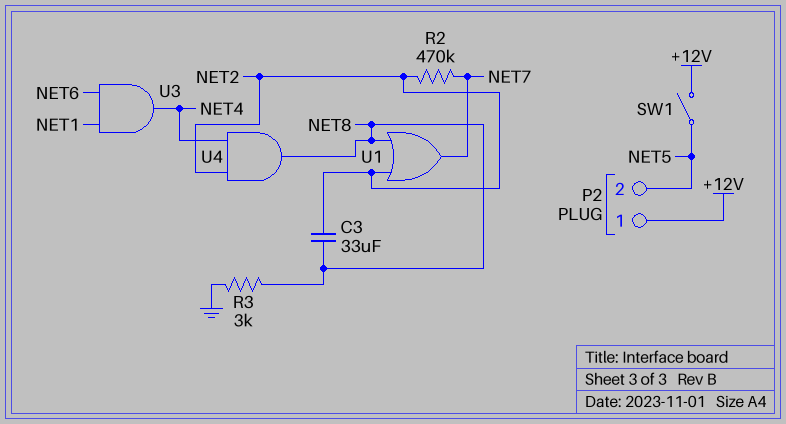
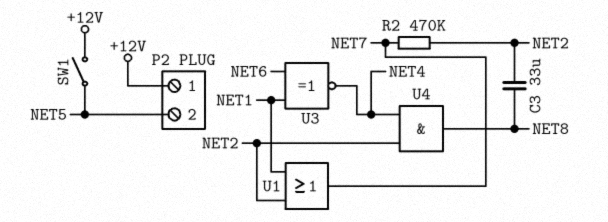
R3: 3k (GND, NET8) -> none
U1: OR (in NET2, in NET8, out NET7) -> OR (in NET1, in NET2, out NET7)
U3: AND (in NET1, in NET6, out NET4) -> XNOR (in NET1, in NET6, out NET4)

